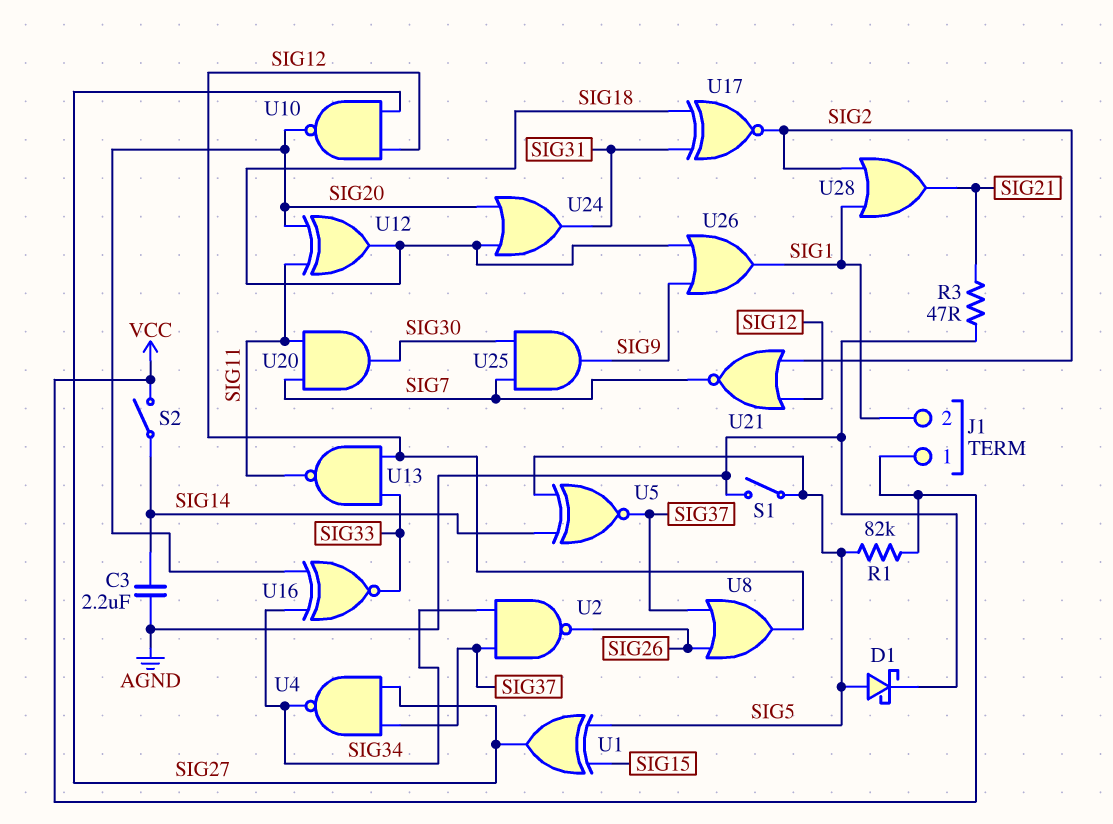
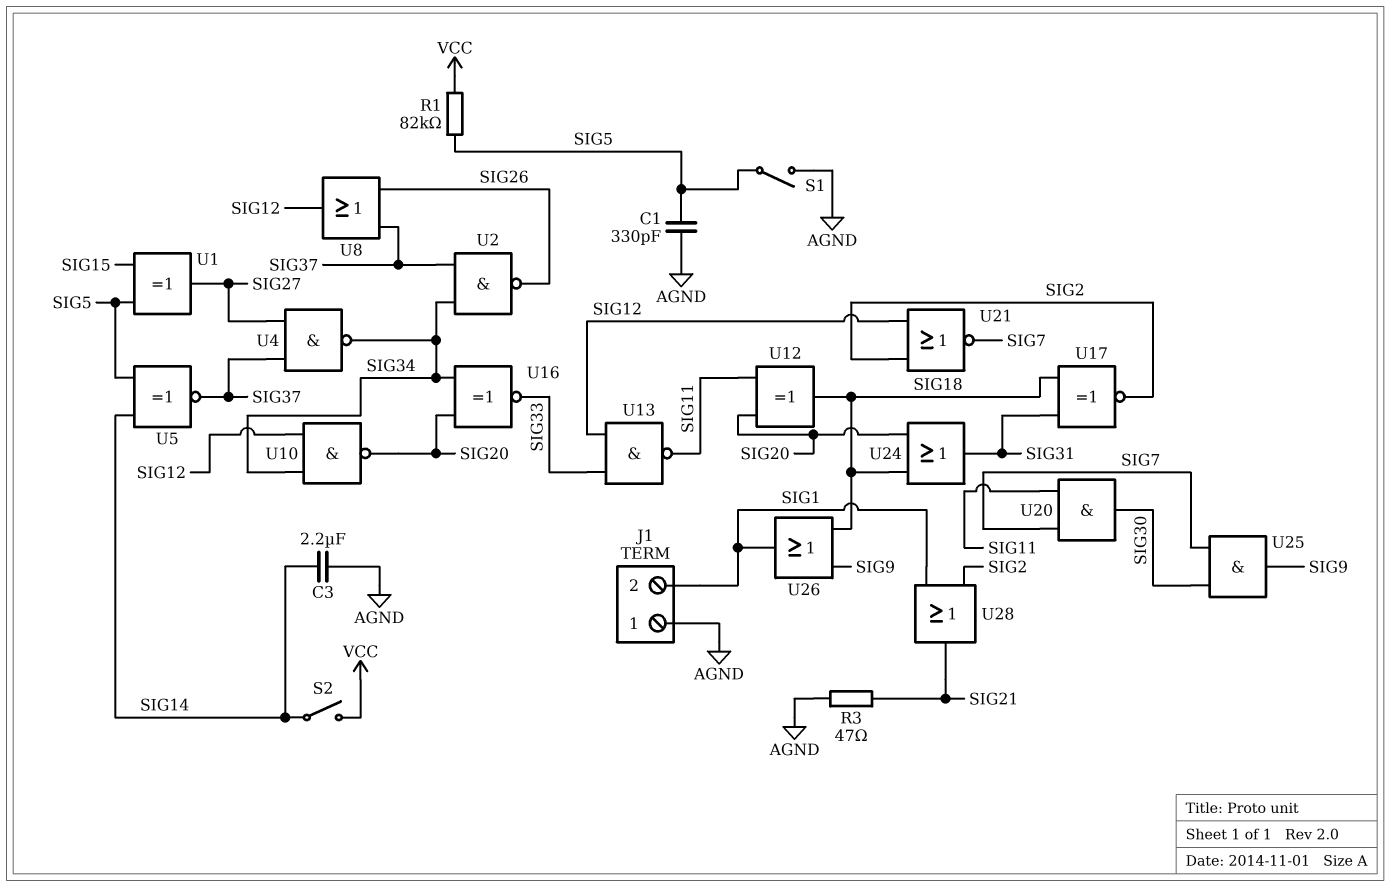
C1: none -> 330pF (AGND, SIG5)
D1: schottky (A SIG5, K AGND) -> none
J1 pin 1: VCC -> AGND
U10: NAND (in SIG12, in SIG27, out SIG20) -> NAND (in SIG12, in SIG34, out SIG20)

